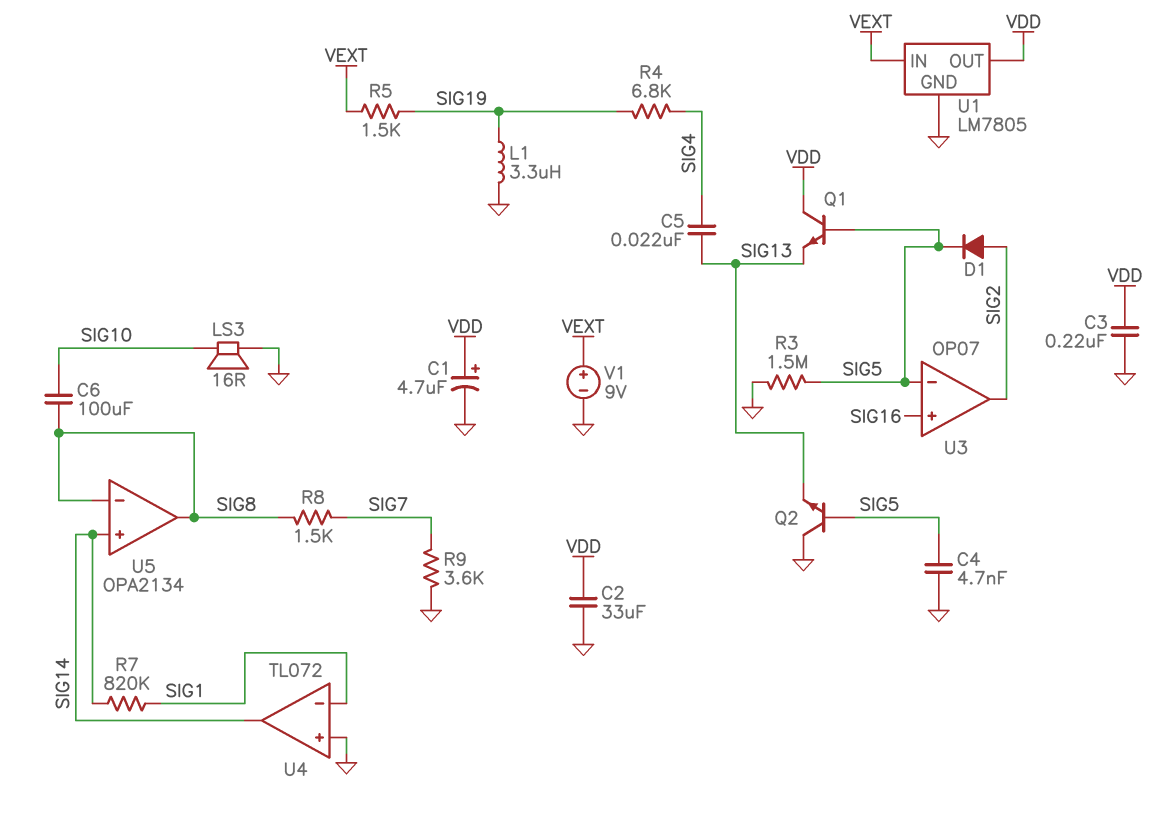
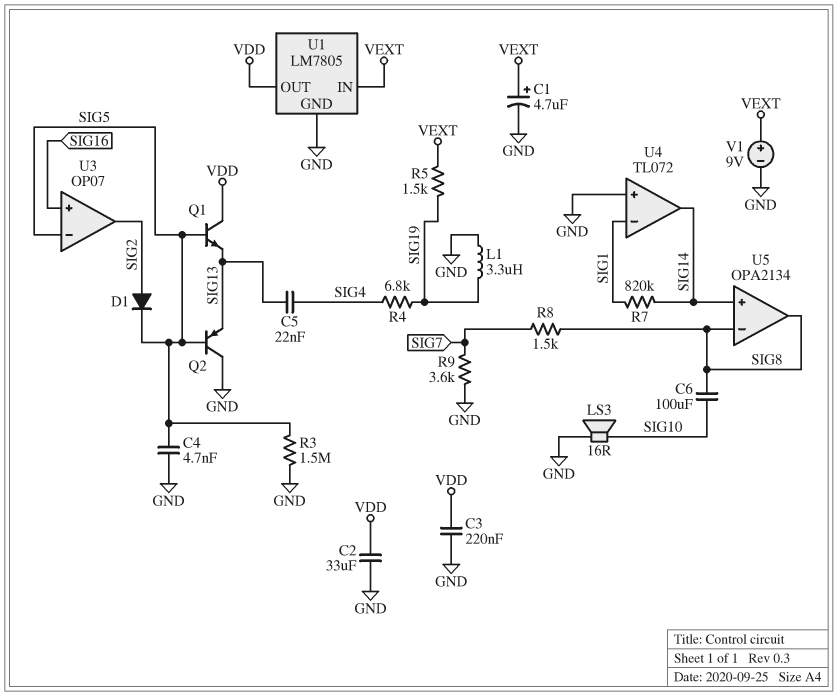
C1: 4.7uF (plus VDD, minus GND) -> 4.7uF (plus VEXT, minus GND)
Q2: NPN (B SIG5, C GND, E SIG13) -> PNP (B SIG5, C GND, E SIG13)

